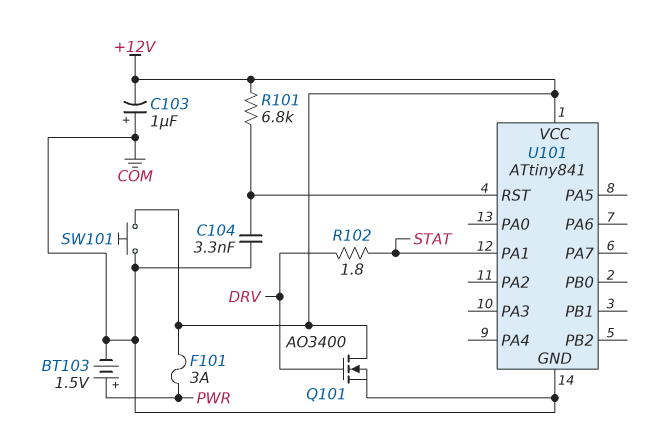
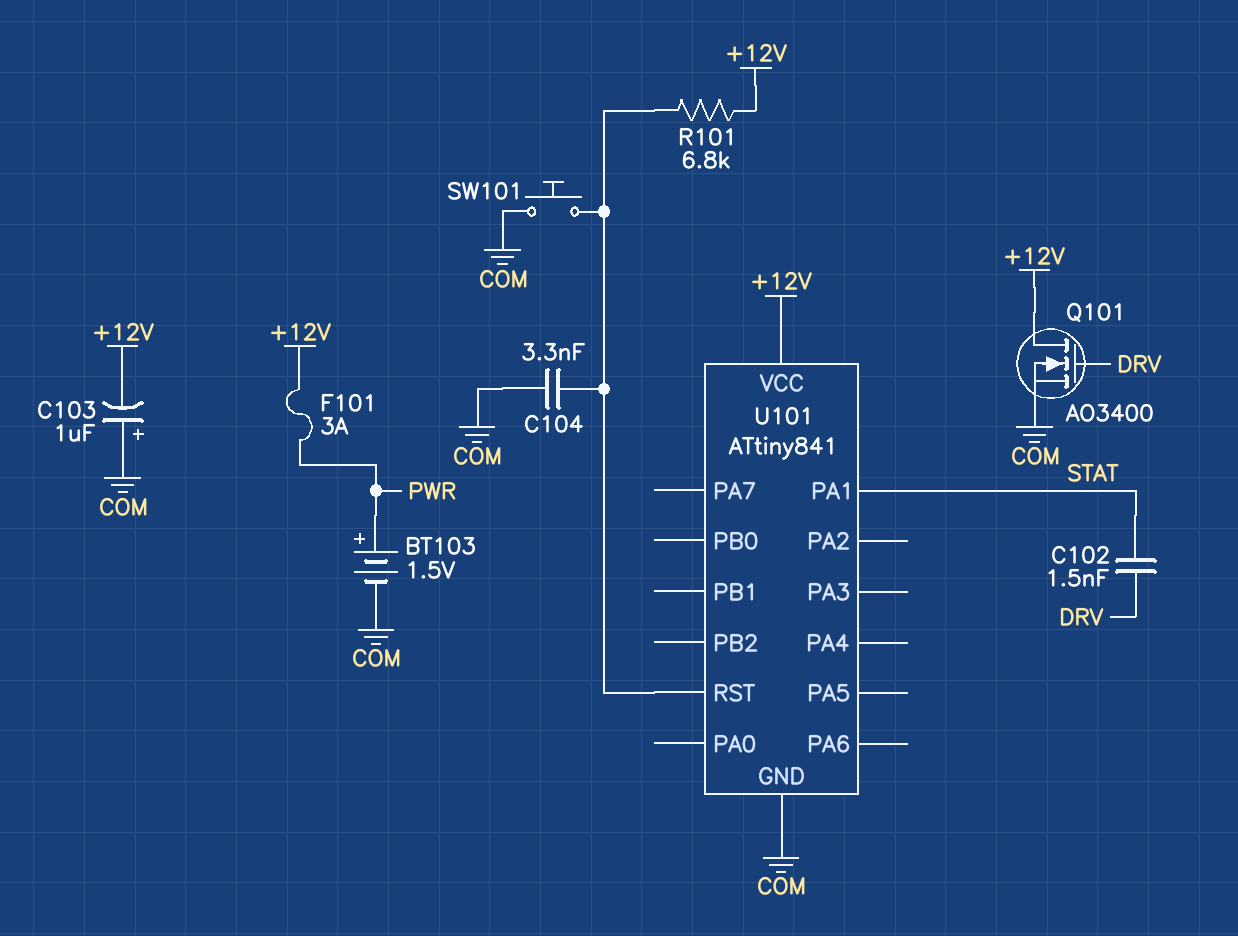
C102: none -> 1.5nF (DRV, STAT)
R102: 1.8 (DRV, STAT) -> none
SW101: button (+12V, COM) -> button (COM, U101/RST)

